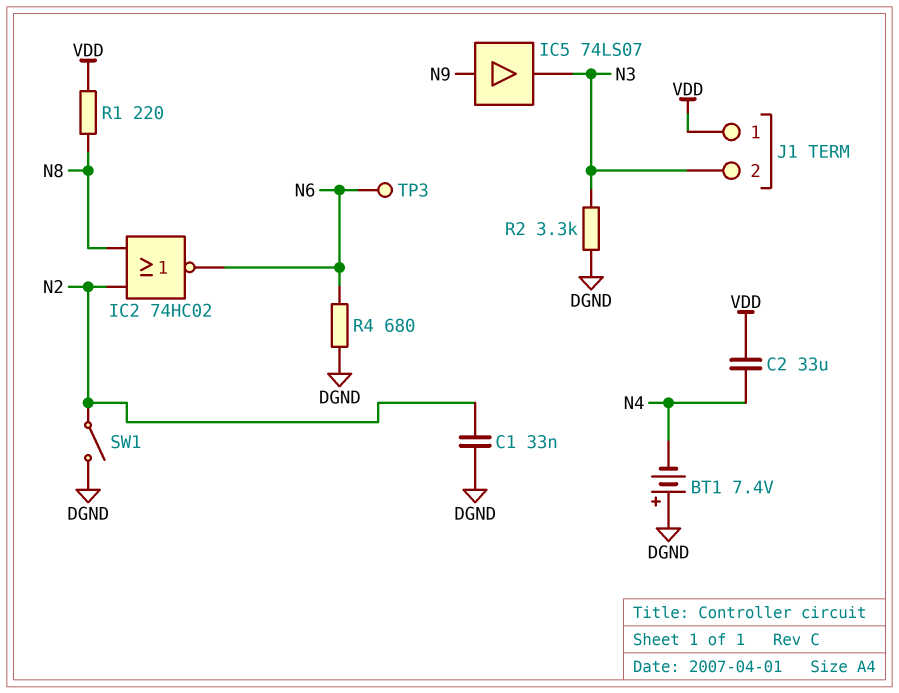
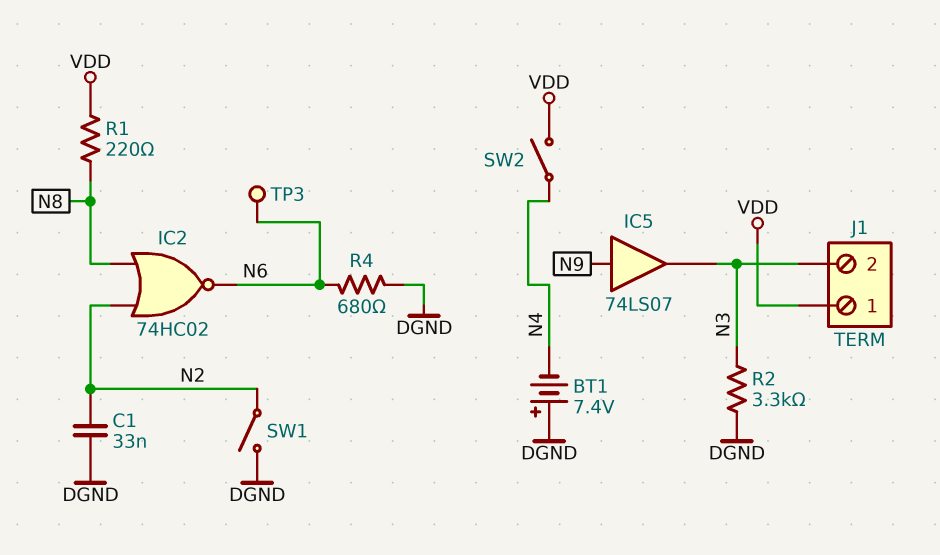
C2: 33uF (N4, VDD) -> none
SW2: none -> switch (N4, VDD)

